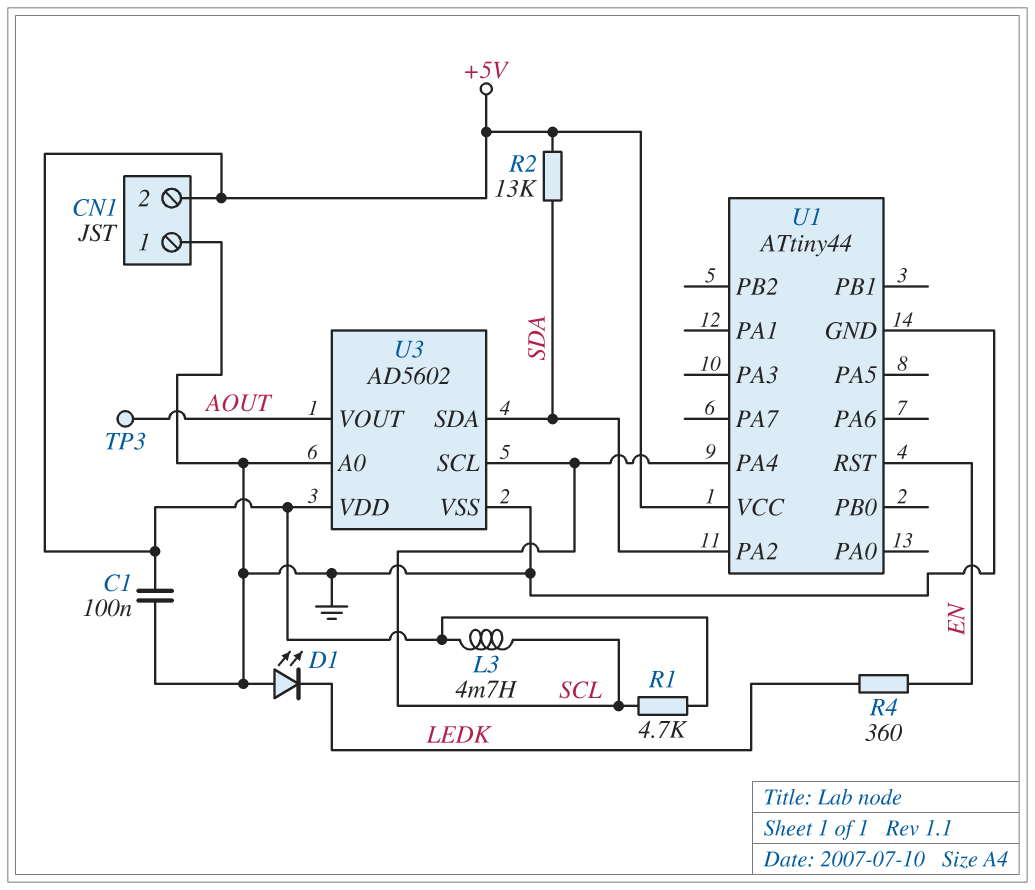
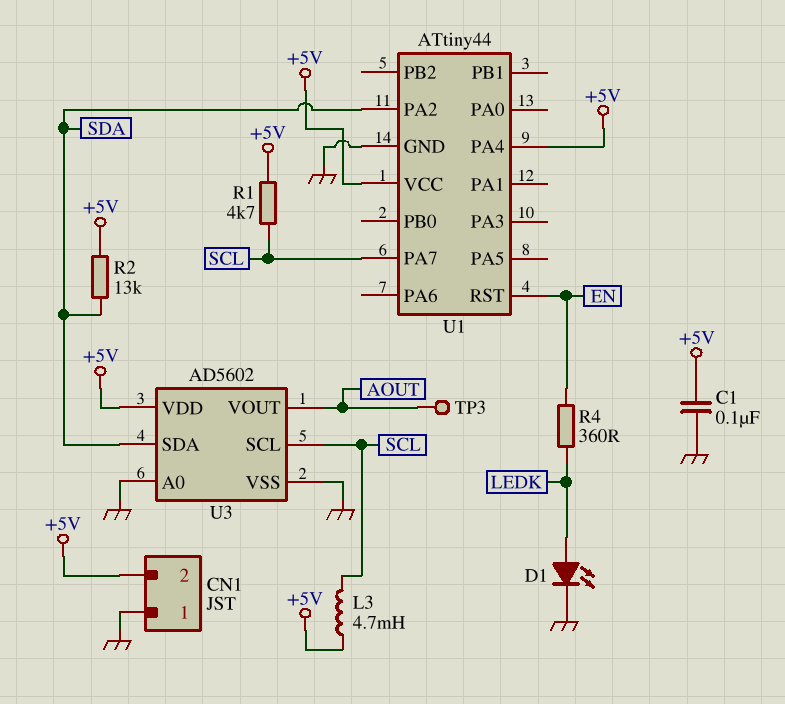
D1: LED (A GND, K LEDK) -> LED (A LEDK, K GND)
U1 pin PA4: SCL -> +5V
U1 pin PA7: none -> SCL

